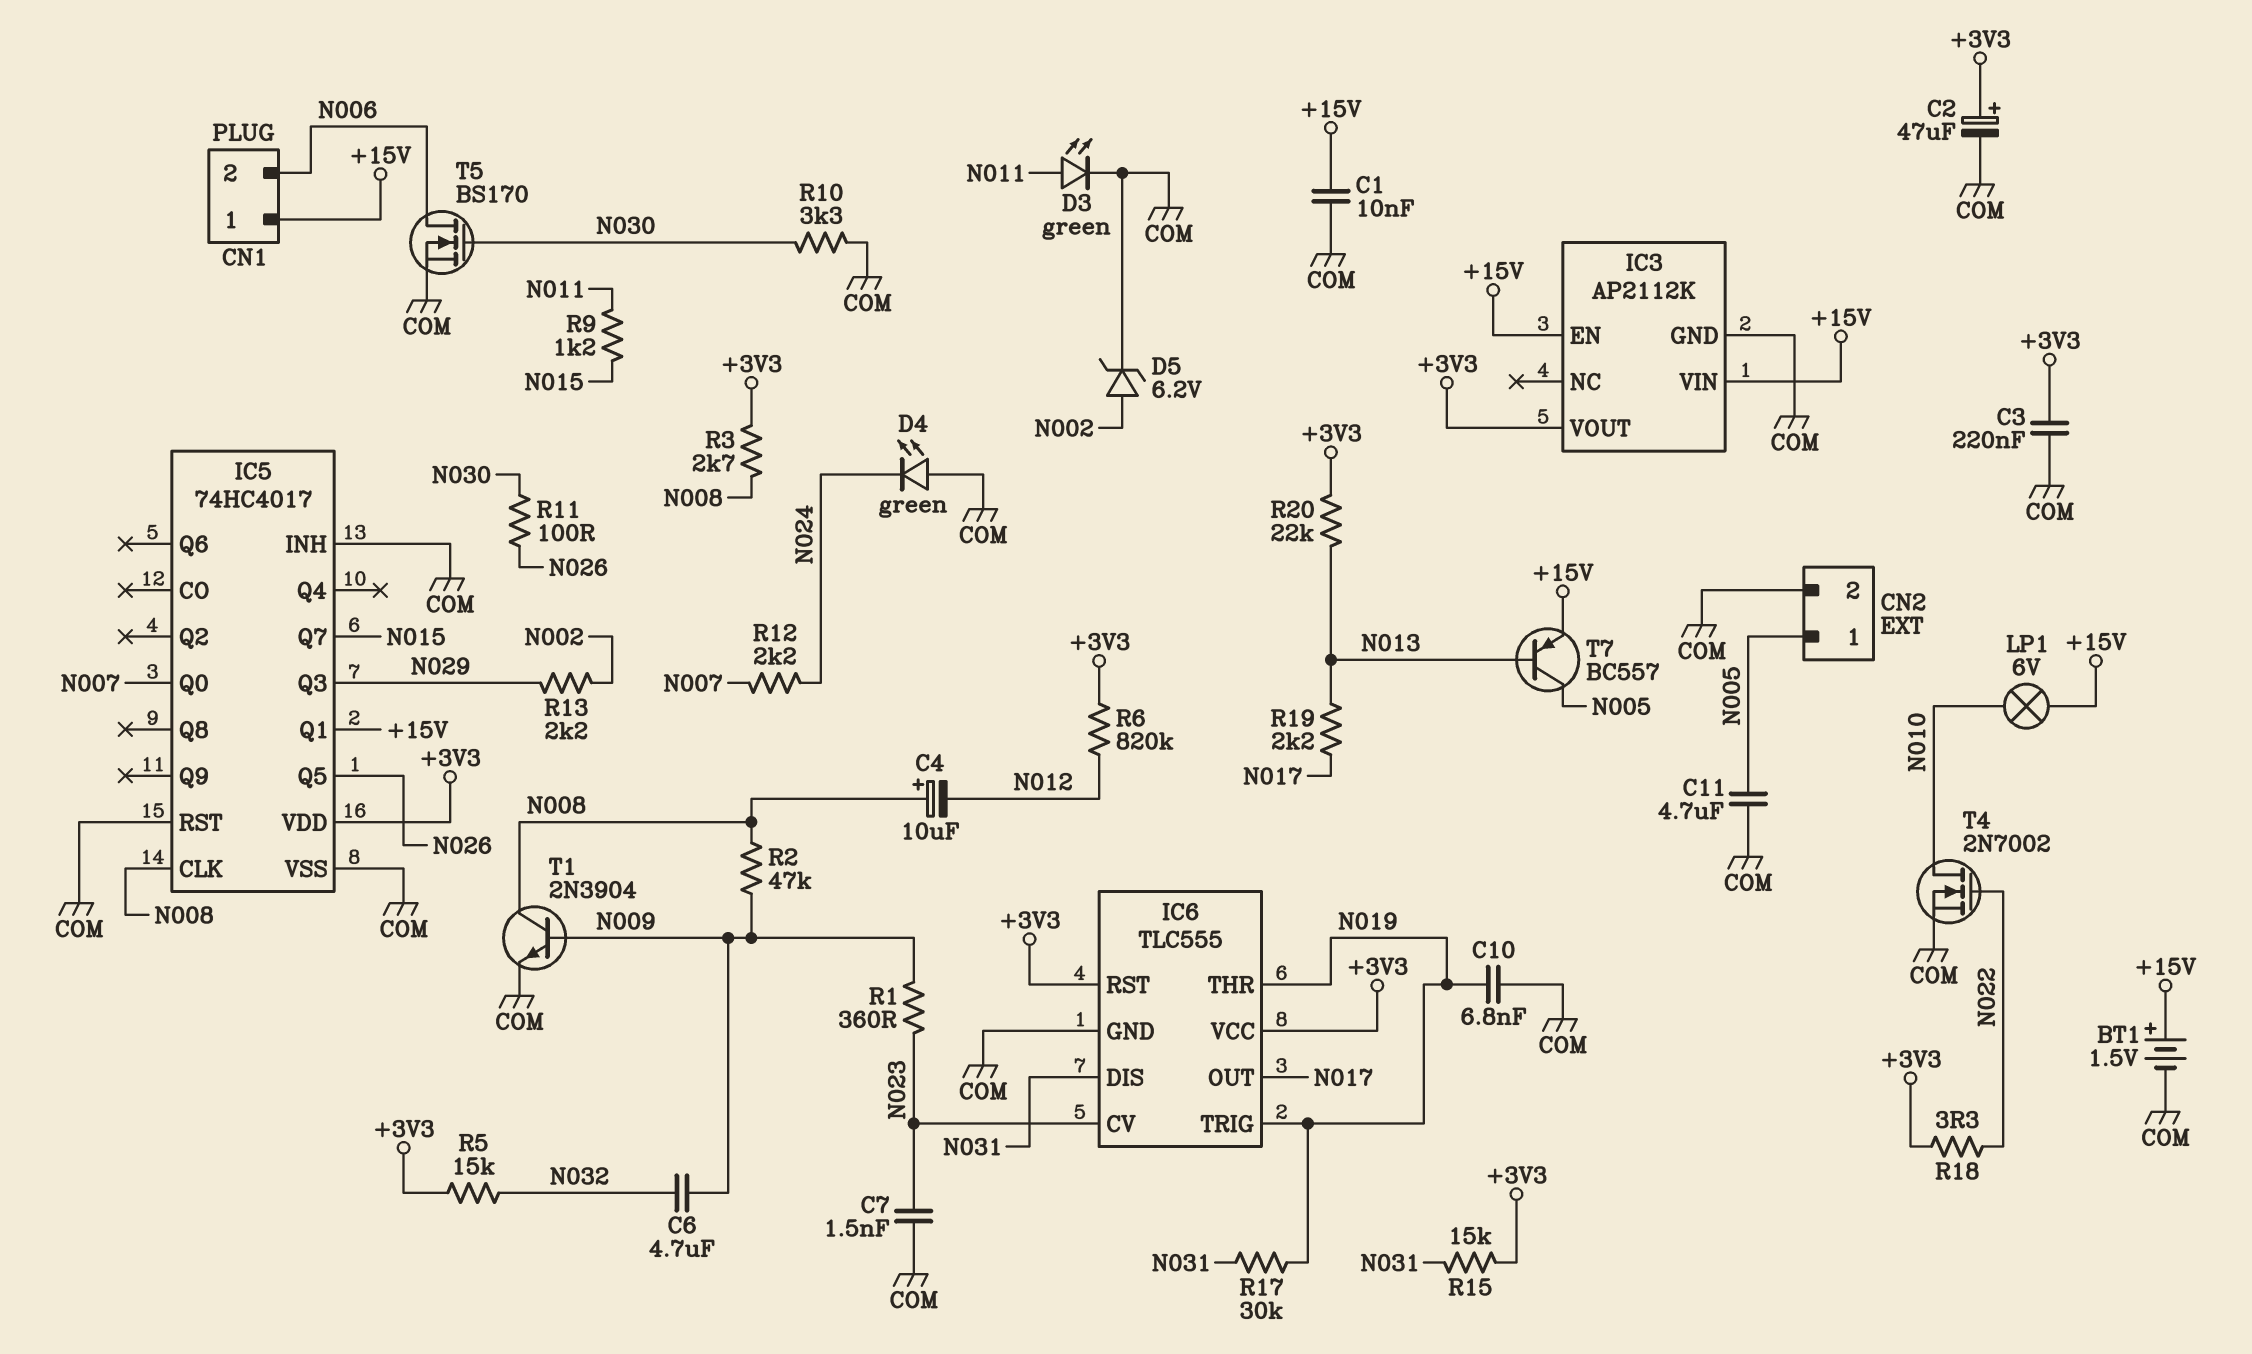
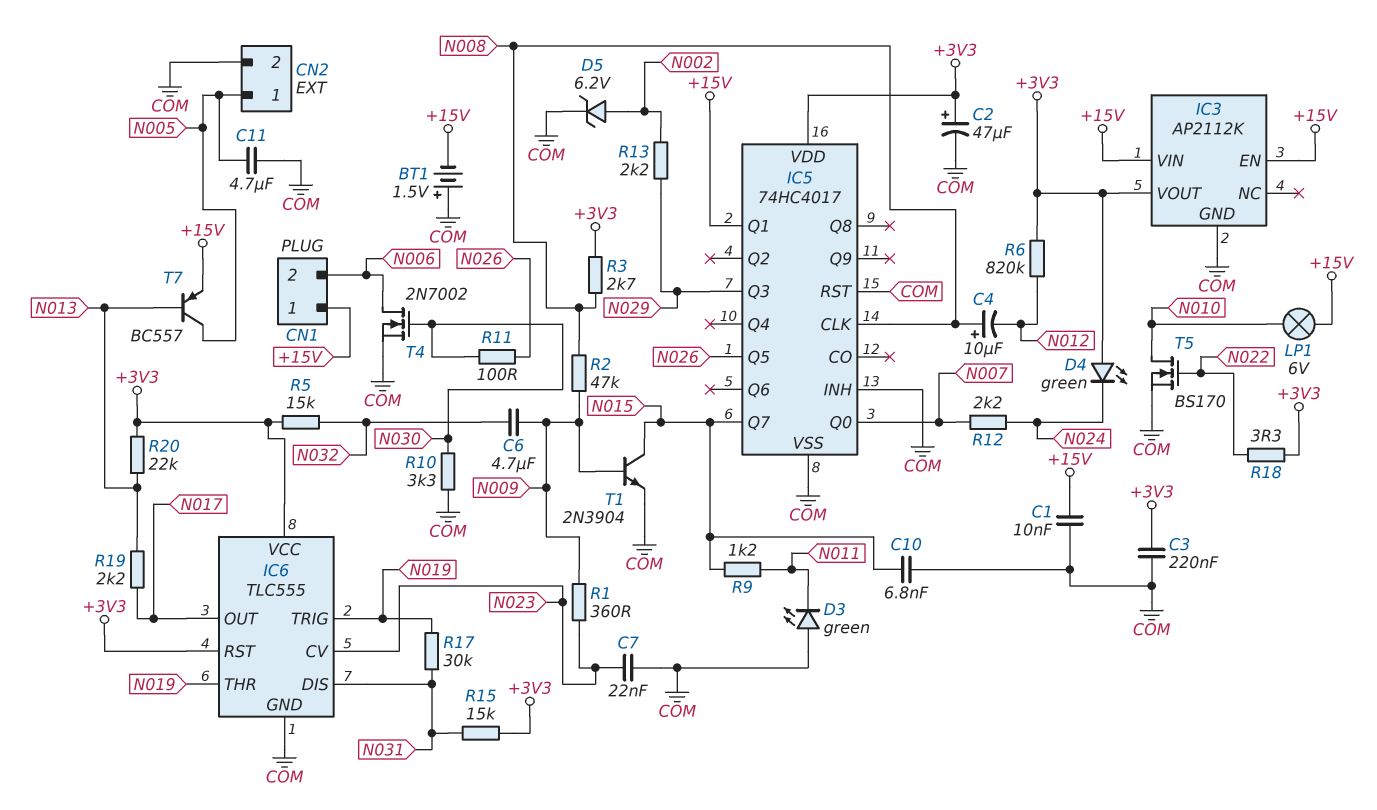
BT1: 1.5V (plus +15V, minus COM) -> 1.5V (plus COM, minus +15V)
C7: 1.5nF (COM, N023) -> 22nF (COM, N023)
C10: 6.8nF (COM, N019) -> 6.8nF (COM, N015)
D3: LED green (A N011, K COM) -> LED green (A COM, K N011)
D4: LED green (A COM, K N024) -> LED green (A +3V3, K N024)
T1: NPN 2N3904 (B N009, C N008, E COM) -> NPN 2N3904 (B N009, C N015, E COM)
T4: NMOS 2N7002 (G N022, D N010, S COM) -> NMOS 2N7002 (G N030, D N006, S COM)
T5: NMOS BS170 (G N030, D N006, S COM) -> NMOS BS170 (G N022, D N010, S COM)

